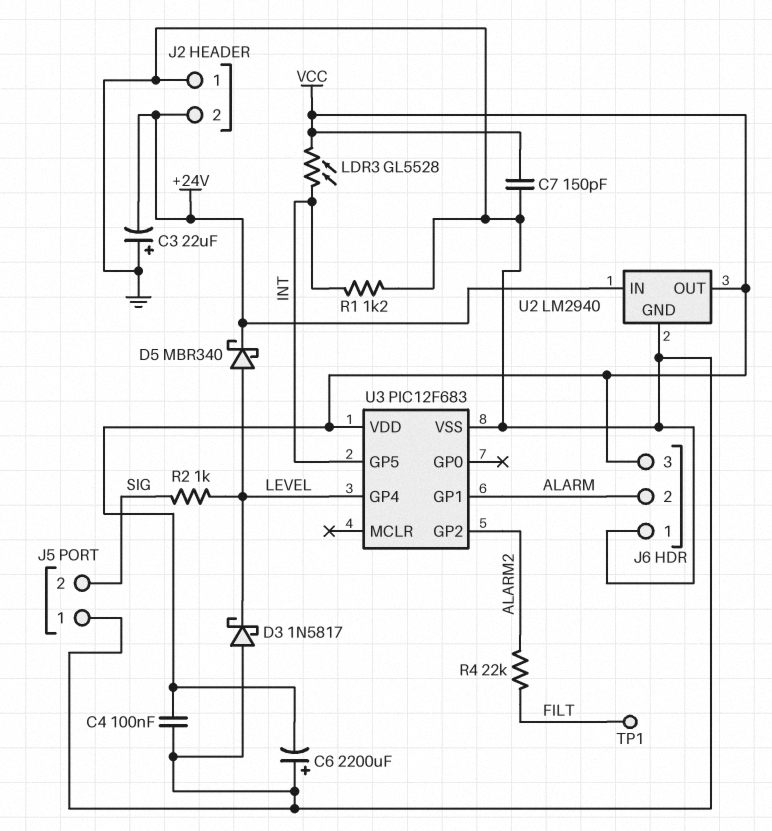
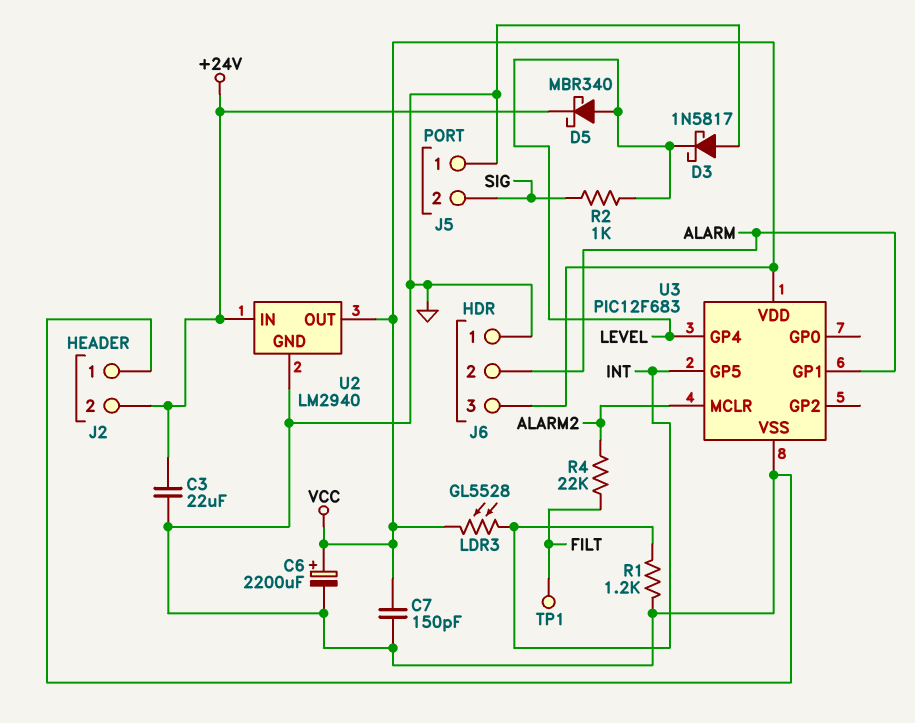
C3: 22uF (plus GND, minus +24V) -> 22uF (+24V, GND)
C4: 100nF (GND, VCC) -> none
C6: 2200uF (plus GND, minus VCC) -> 2200uF (plus VCC, minus GND)
U3 pin GP2: ALARM2 -> none
U3 pin MCLR: none -> ALARM2

